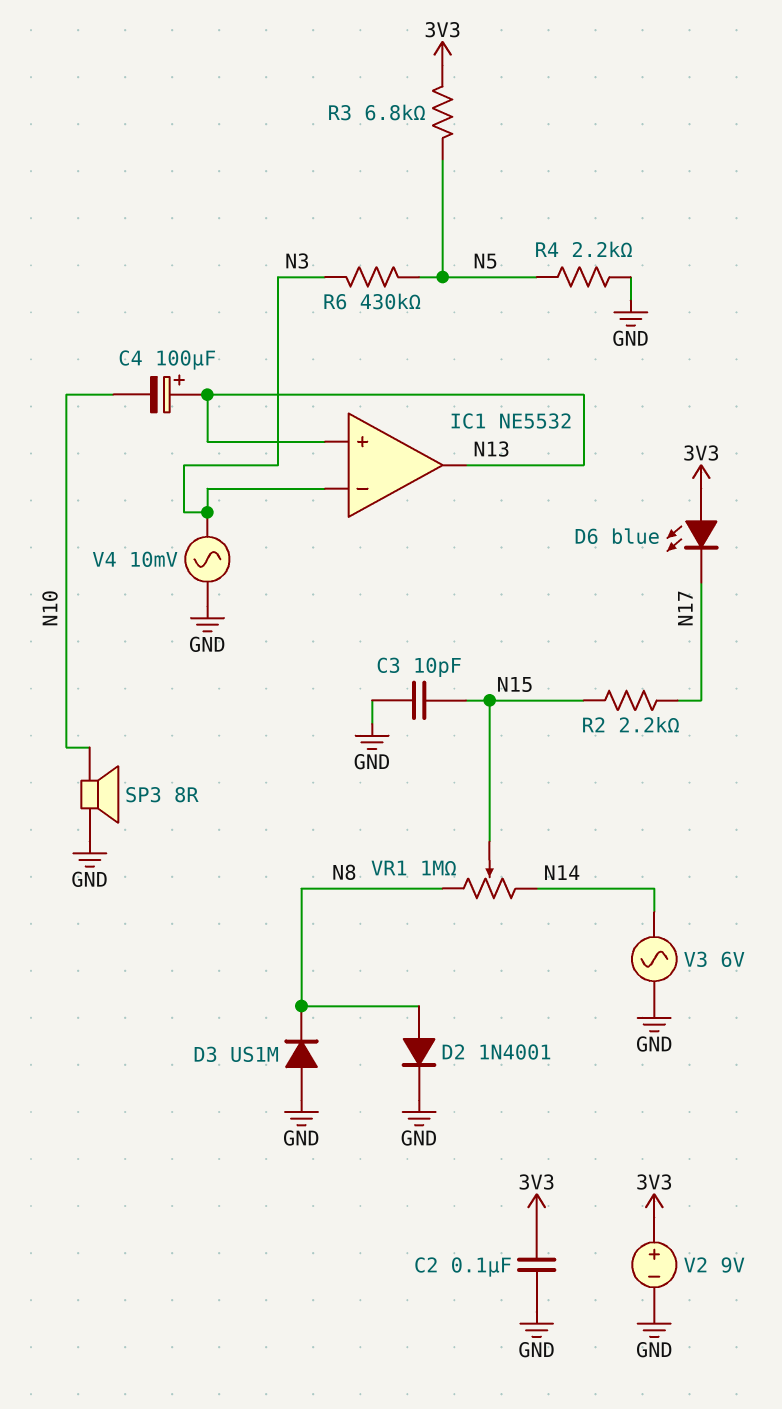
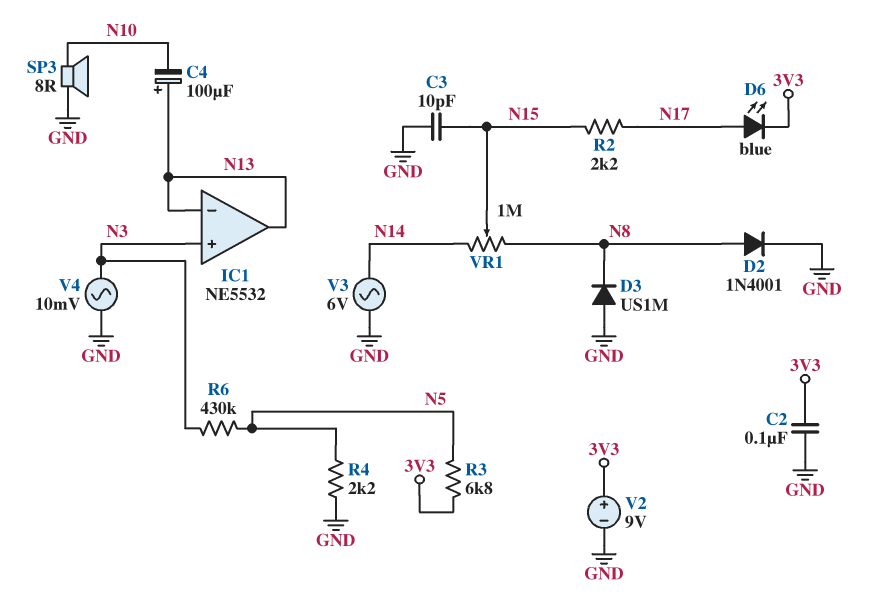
D6: LED blue (A 3V3, K N17) -> LED blue (A N17, K 3V3)
IC1 pin in+: N13 -> N3
IC1 pin in-: N3 -> N13

